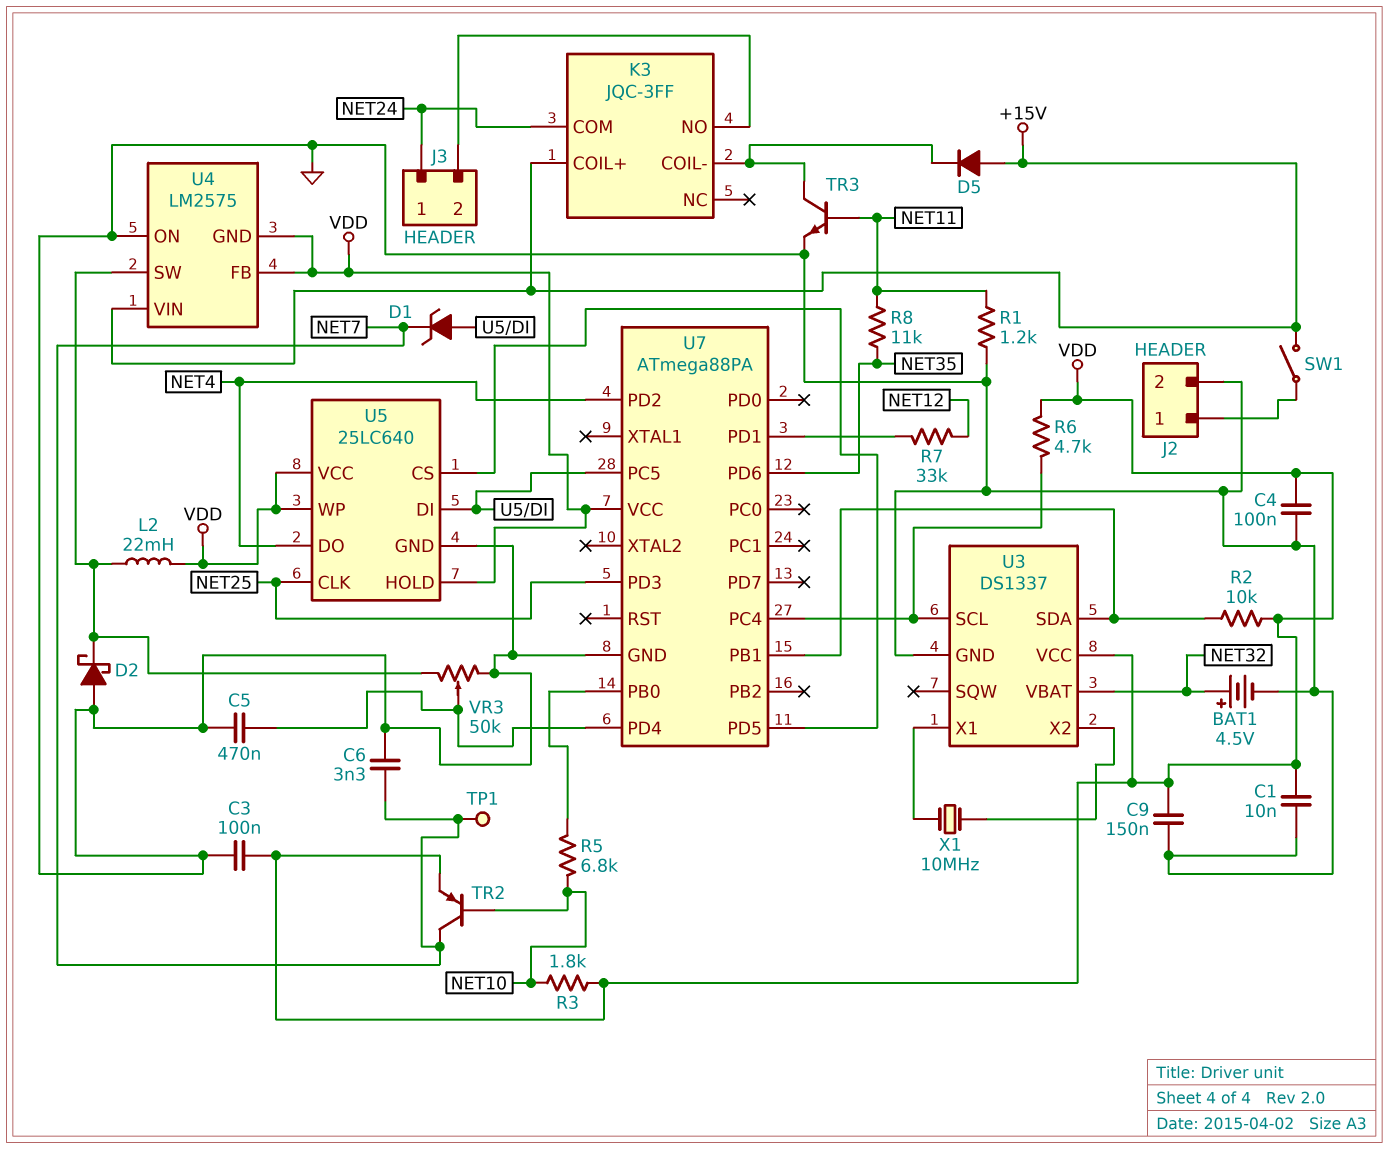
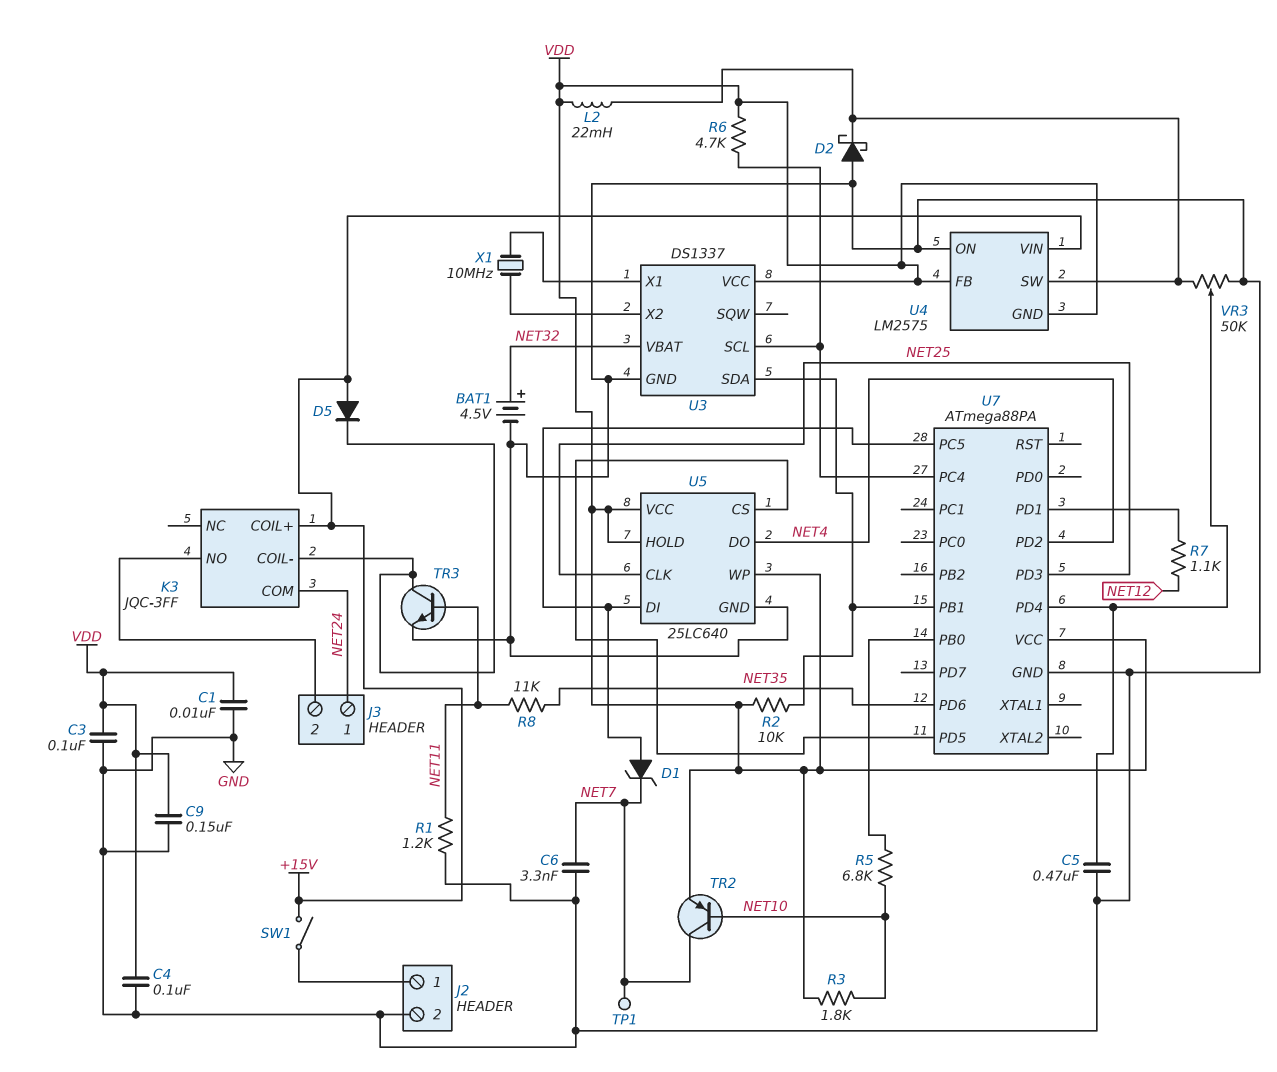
R7: 33k (NET12, U7/PD1) -> 1.1k (NET12, U7/PD1)

